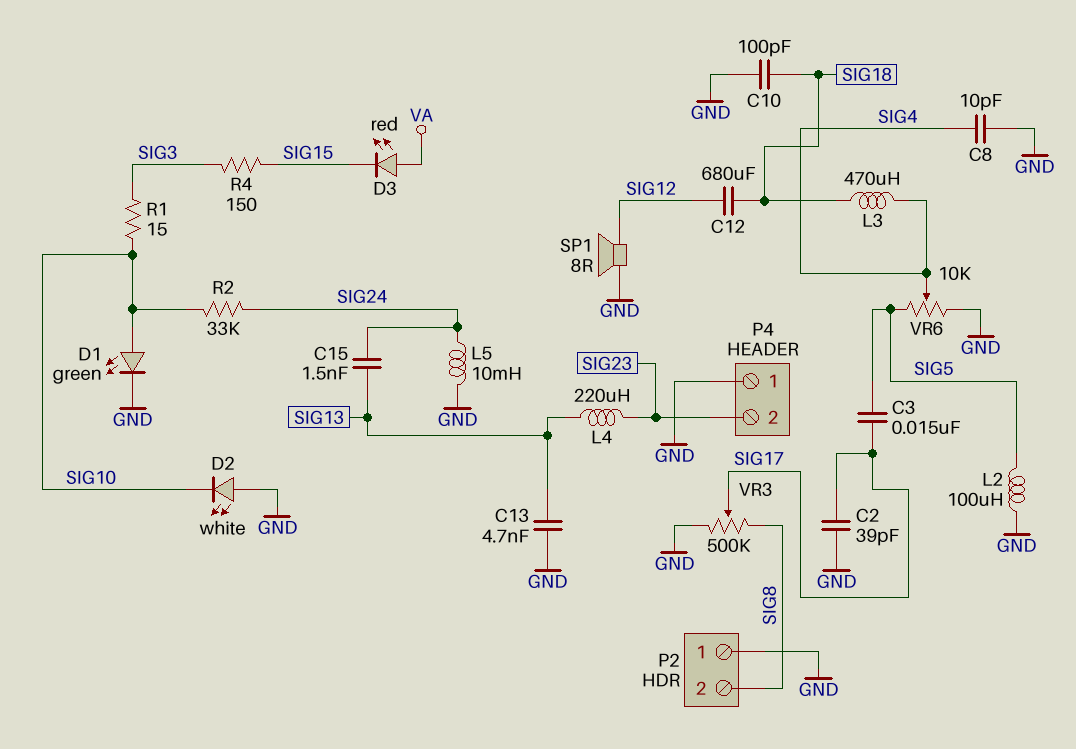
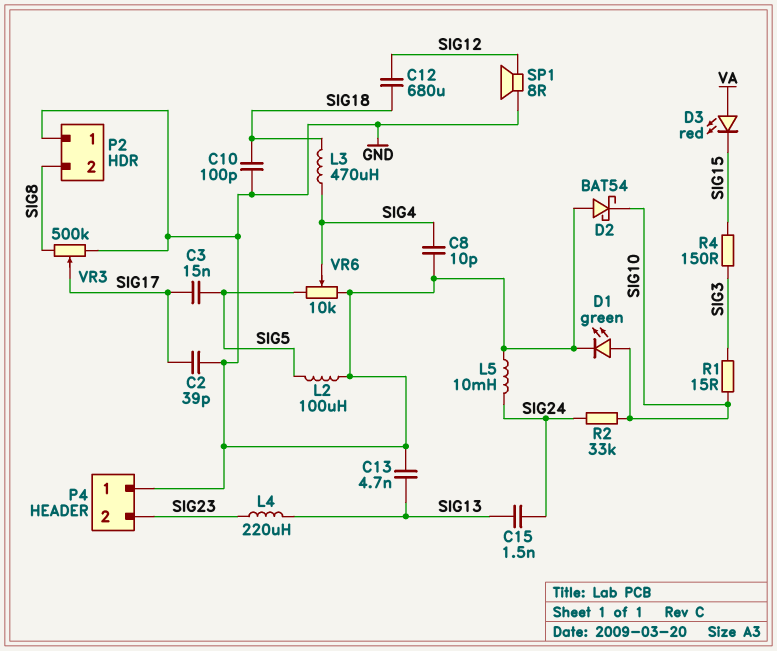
D2: LED white (A GND, K SIG10) -> schottky BAT54 (A GND, K SIG10)

